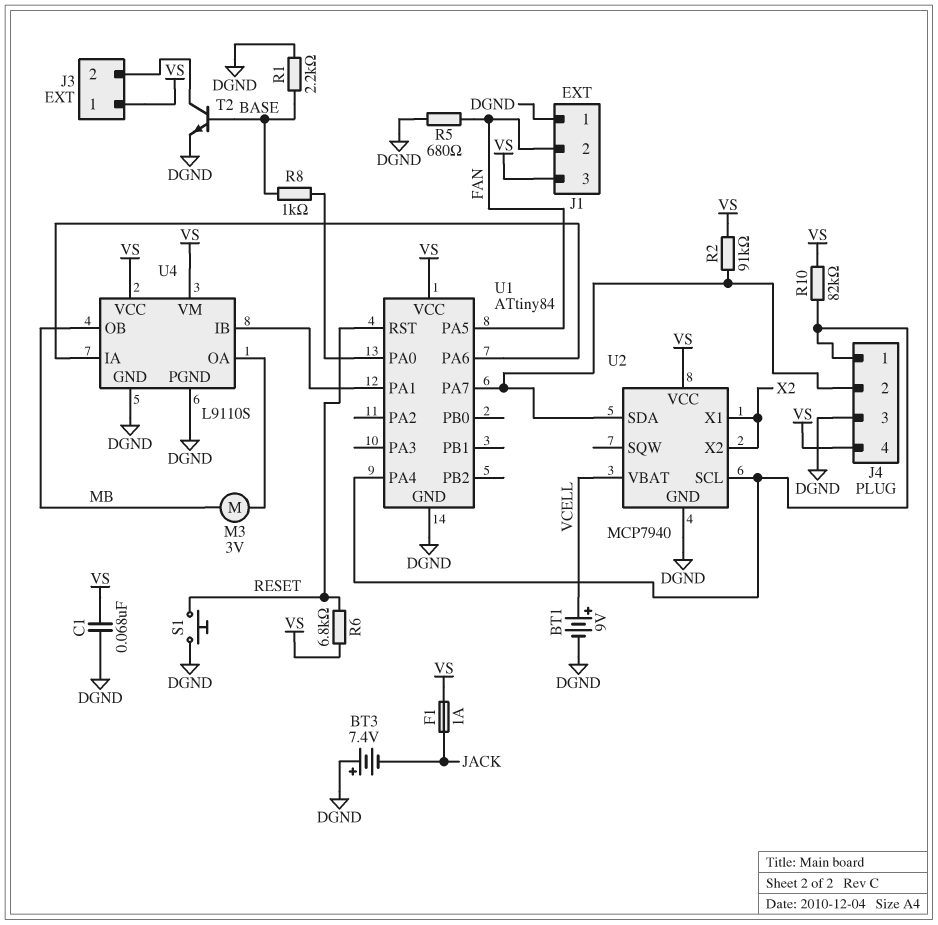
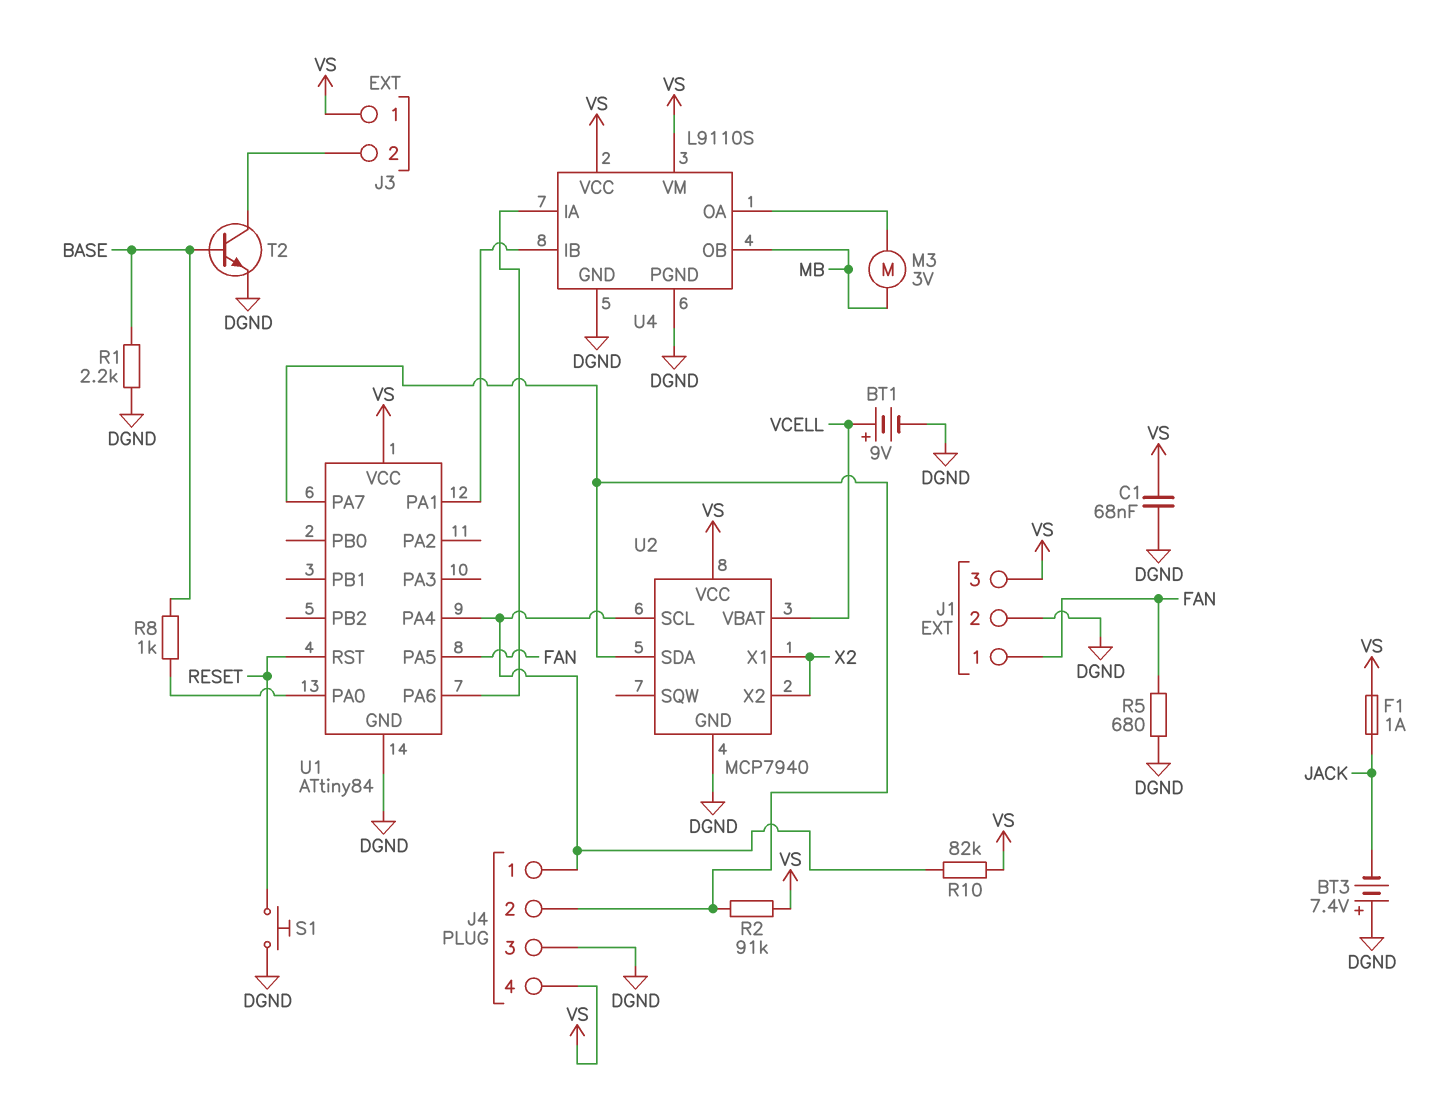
J1 pin 1: DGND -> FAN
J1 pin 2: FAN -> DGND
R6: 6.8k (RESET, VS) -> none

